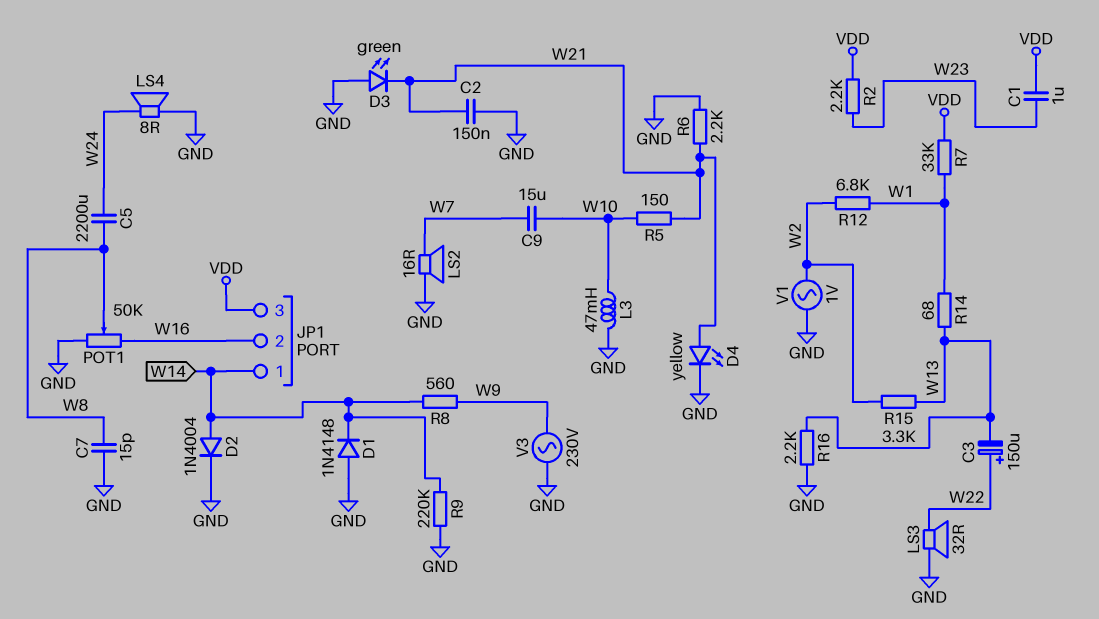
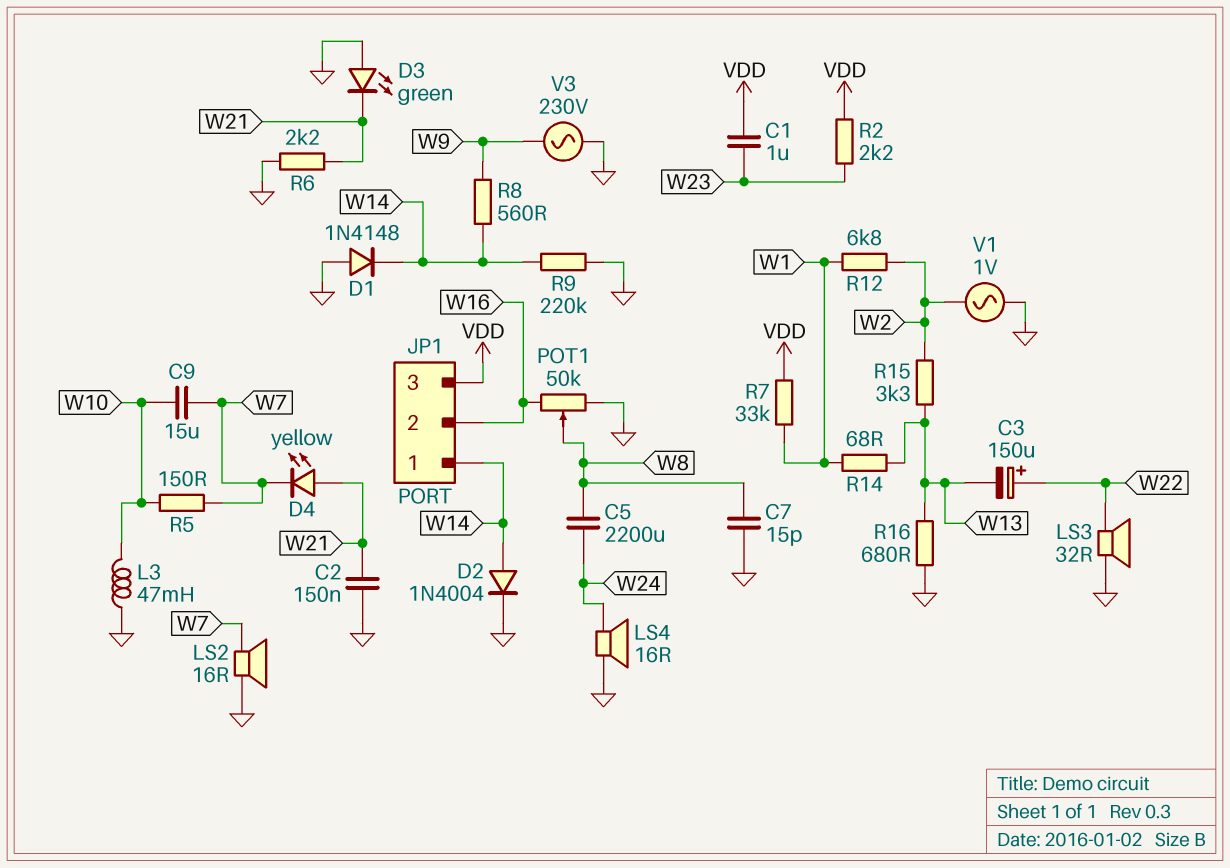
D4: LED yellow (A W21, K GND) -> LED yellow (A W21, K W7)
LS4: speaker 8R (GND, W24) -> speaker 16R (GND, W24)
R5: 150 (W10, W21) -> 150 (W7, W10)
R16: 2.2k (GND, W13) -> 680 (GND, W13)

